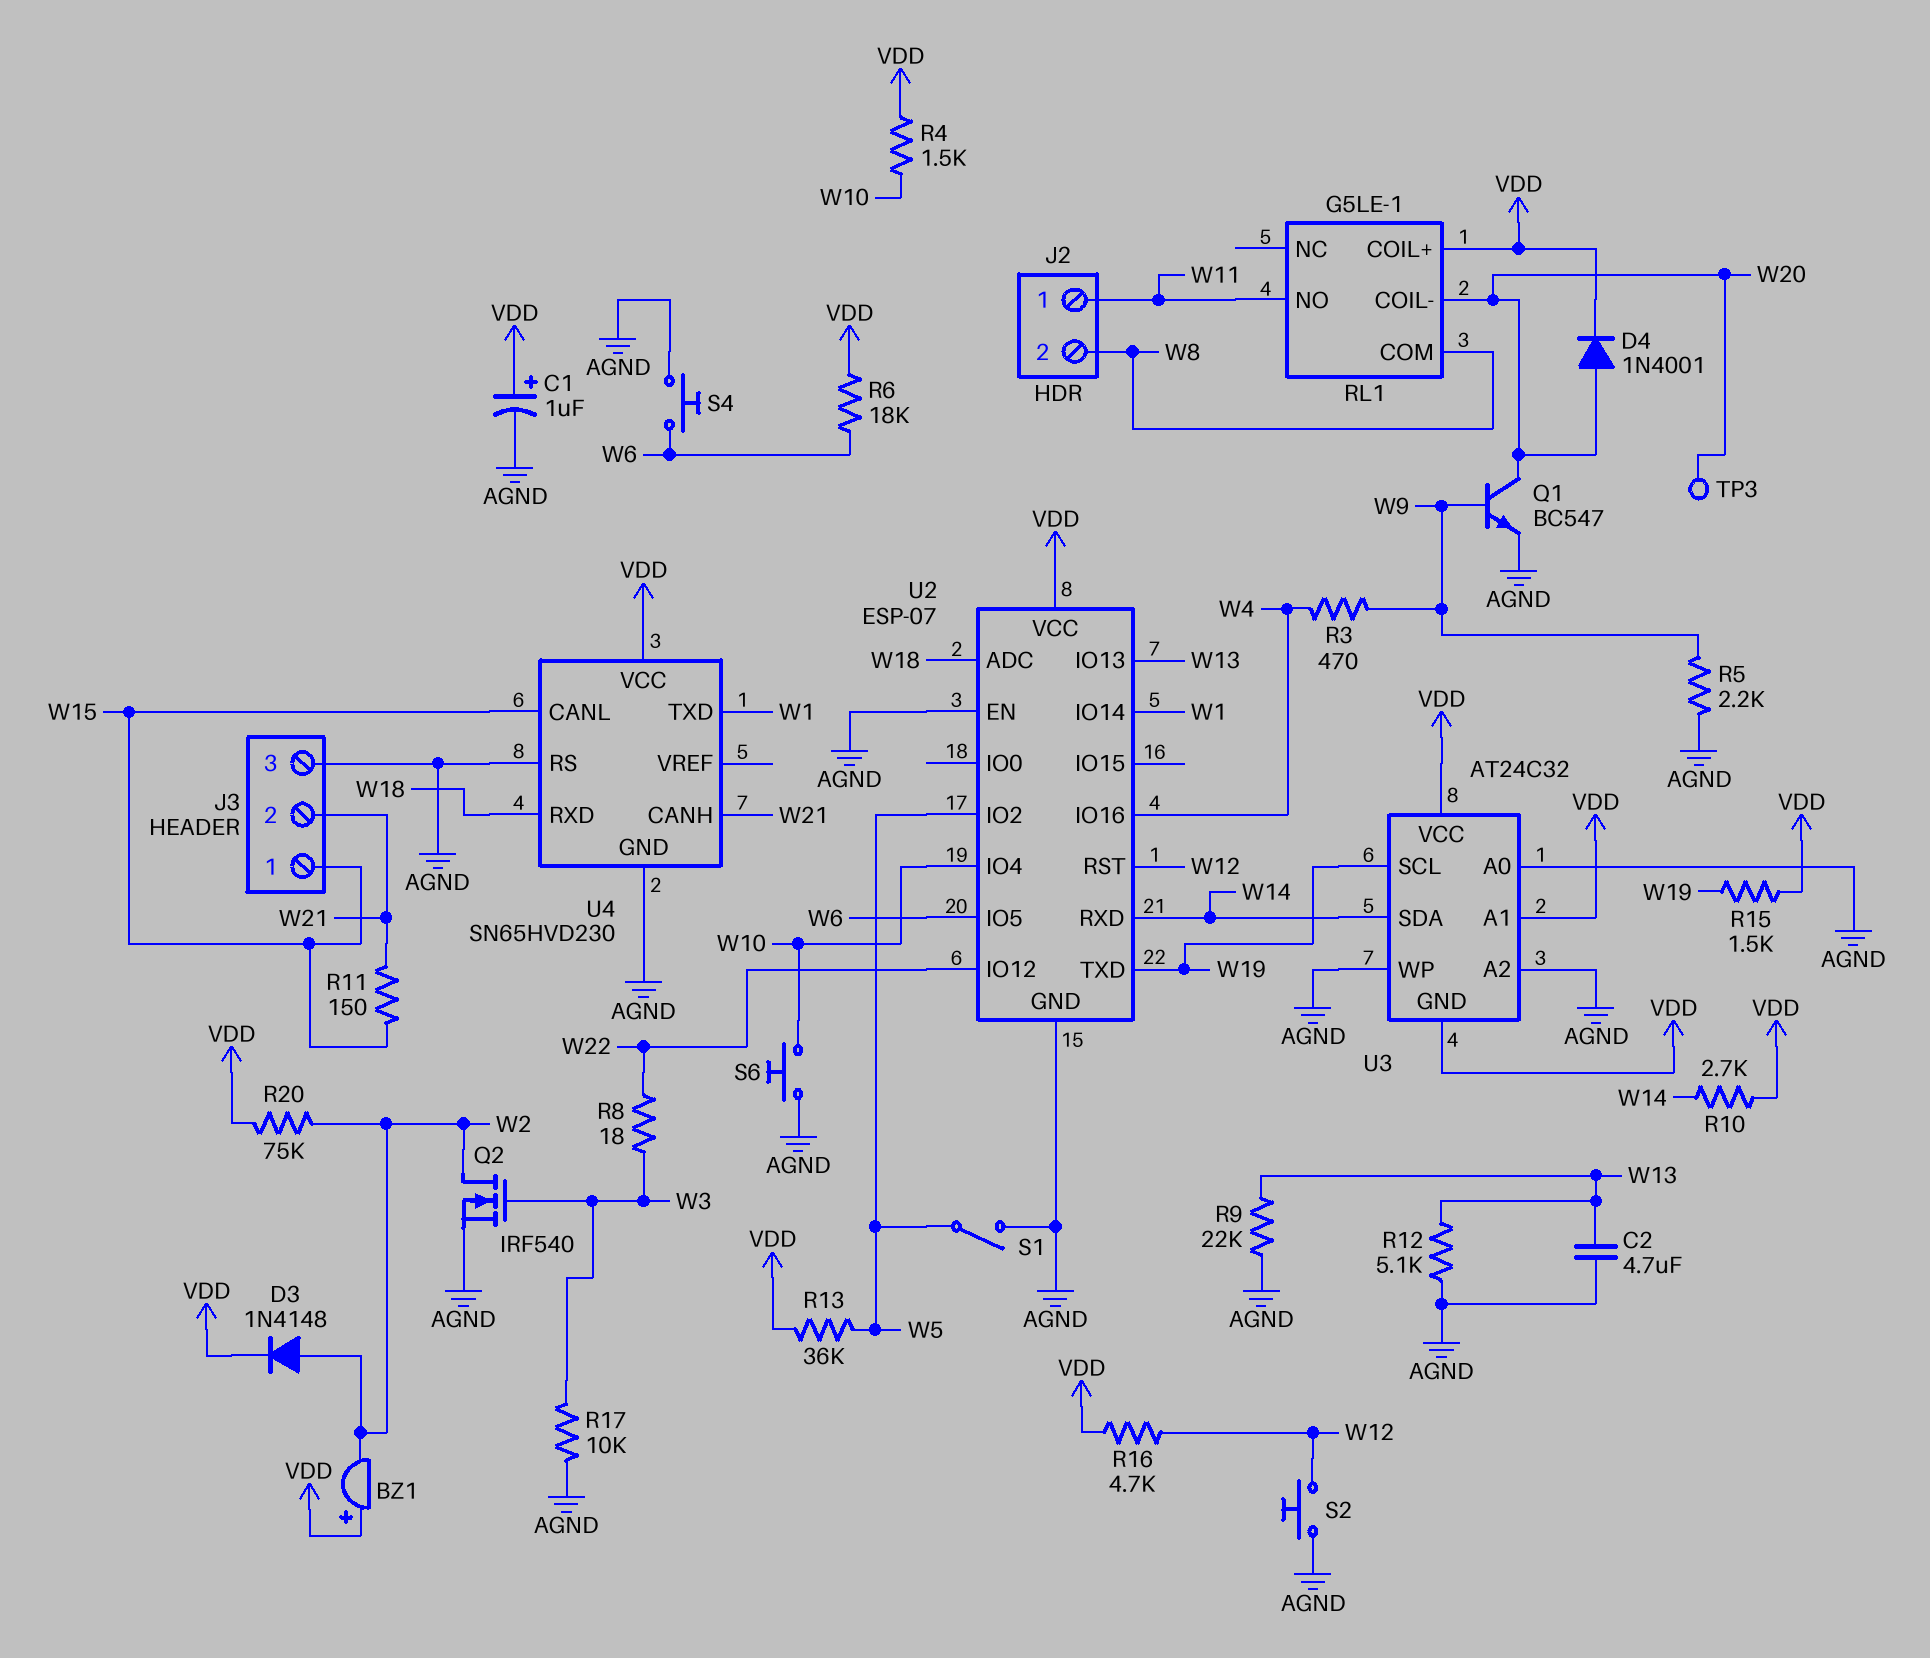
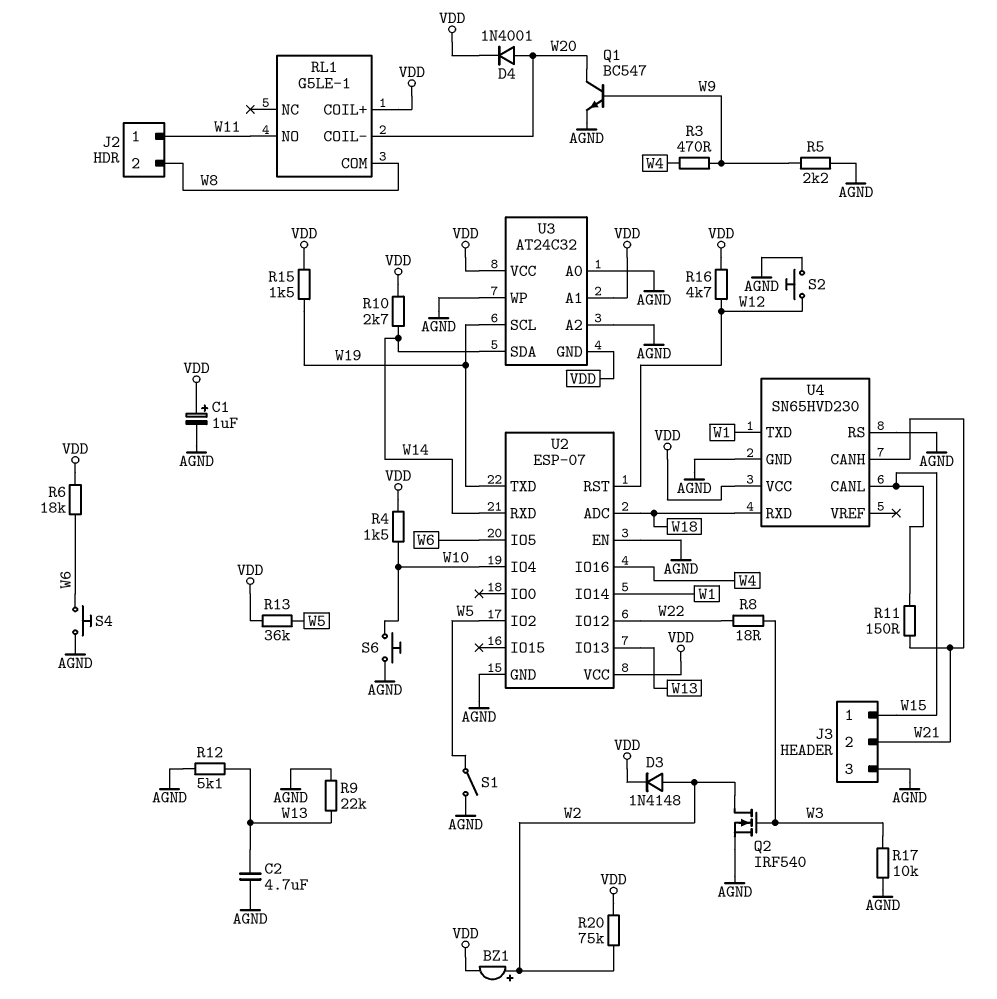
BZ1: buzzer (plus VDD, minus W2) -> buzzer (plus W2, minus VDD)
TP3: test point (W20) -> none

